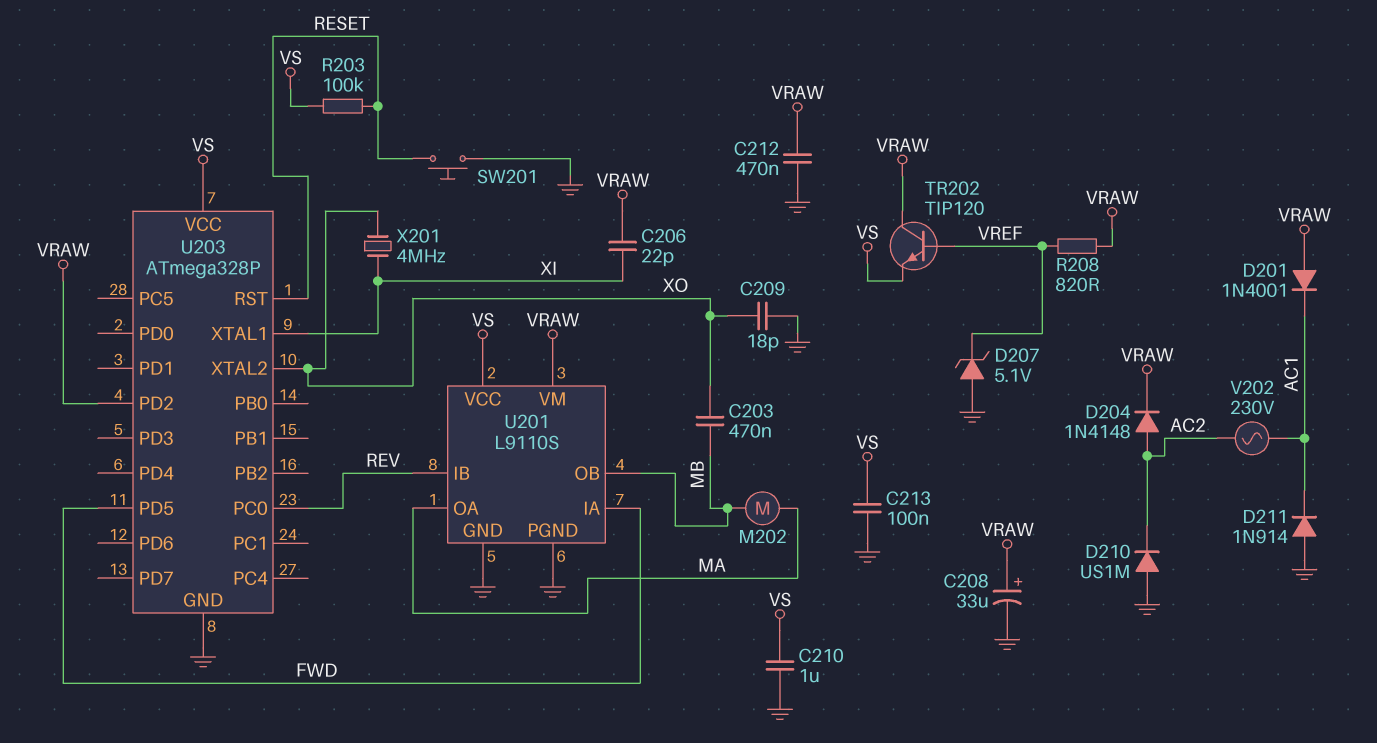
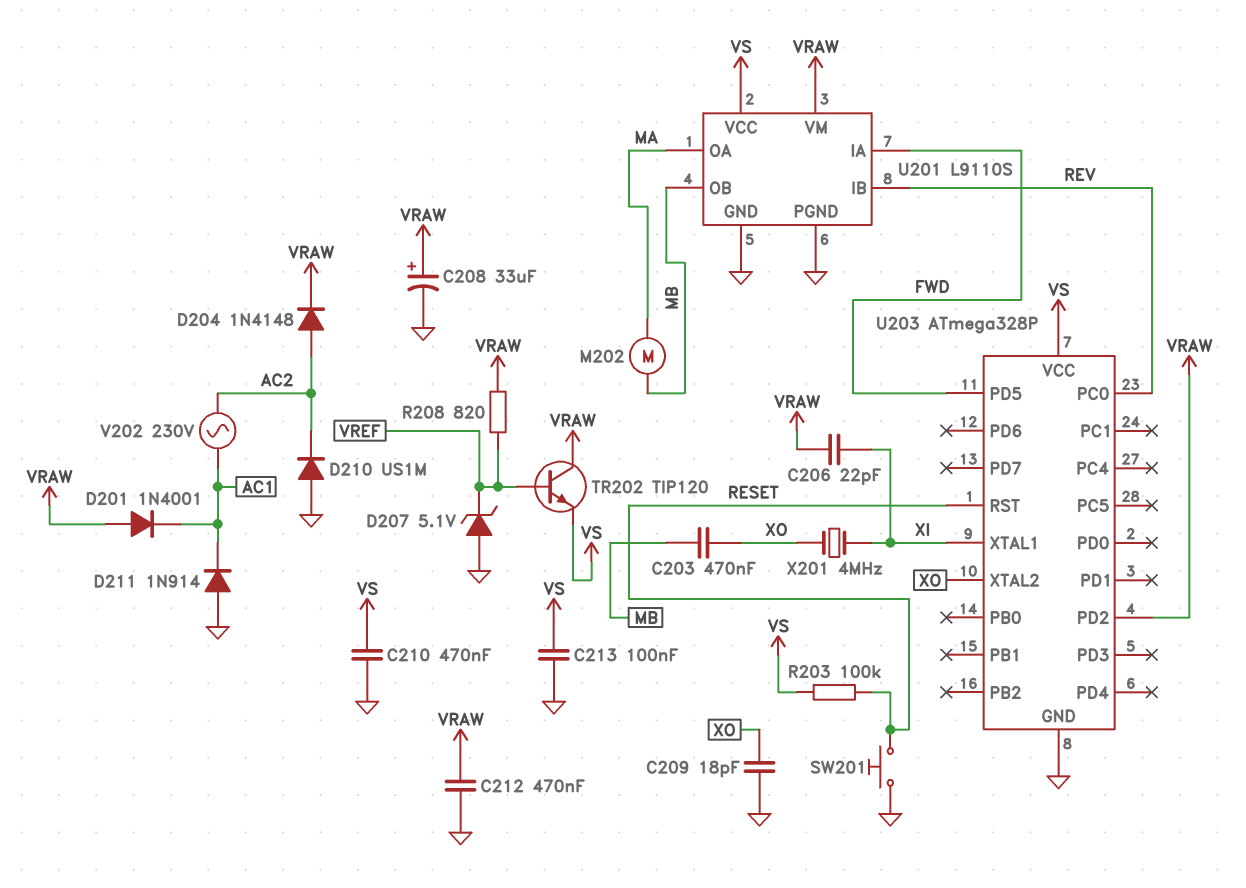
C210: 1uF (GND, VS) -> 470nF (GND, VS)

